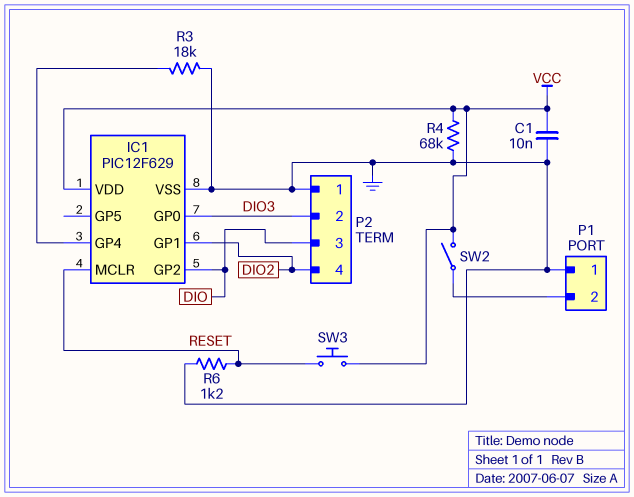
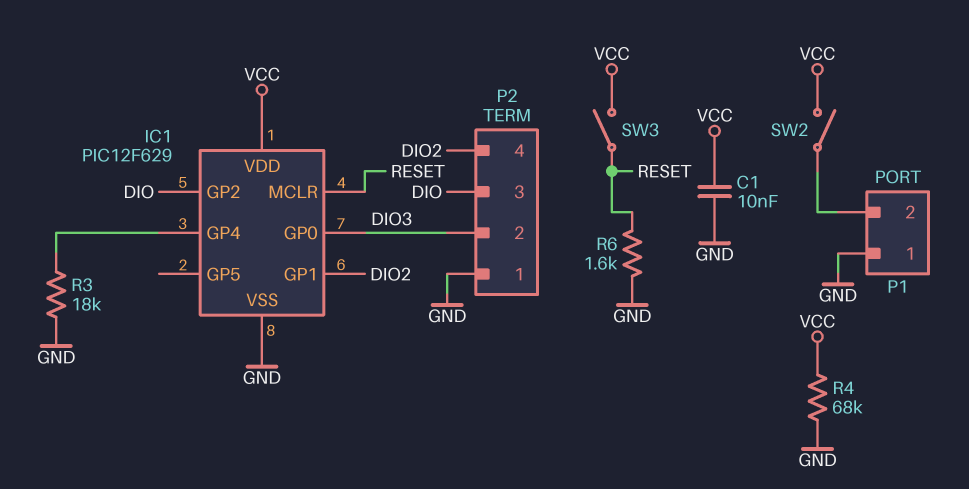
R6: 1.2k (GND, RESET) -> 1.6k (GND, RESET)
SW3: button (RESET, VCC) -> switch (RESET, VCC)

